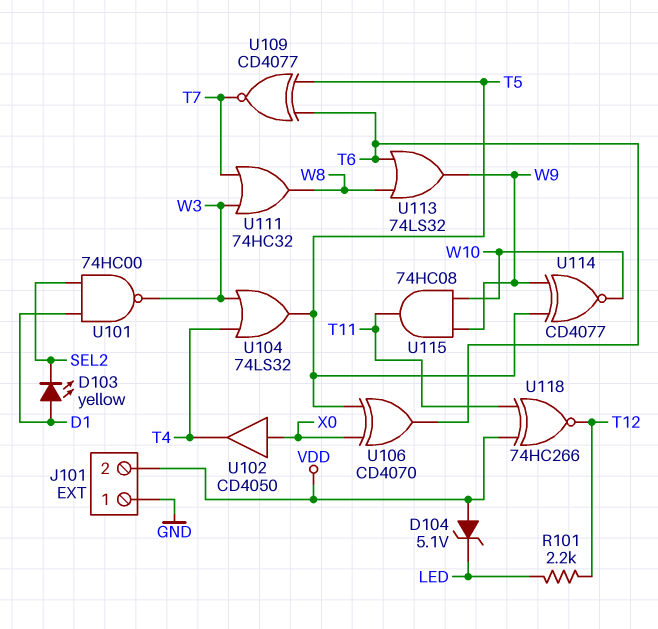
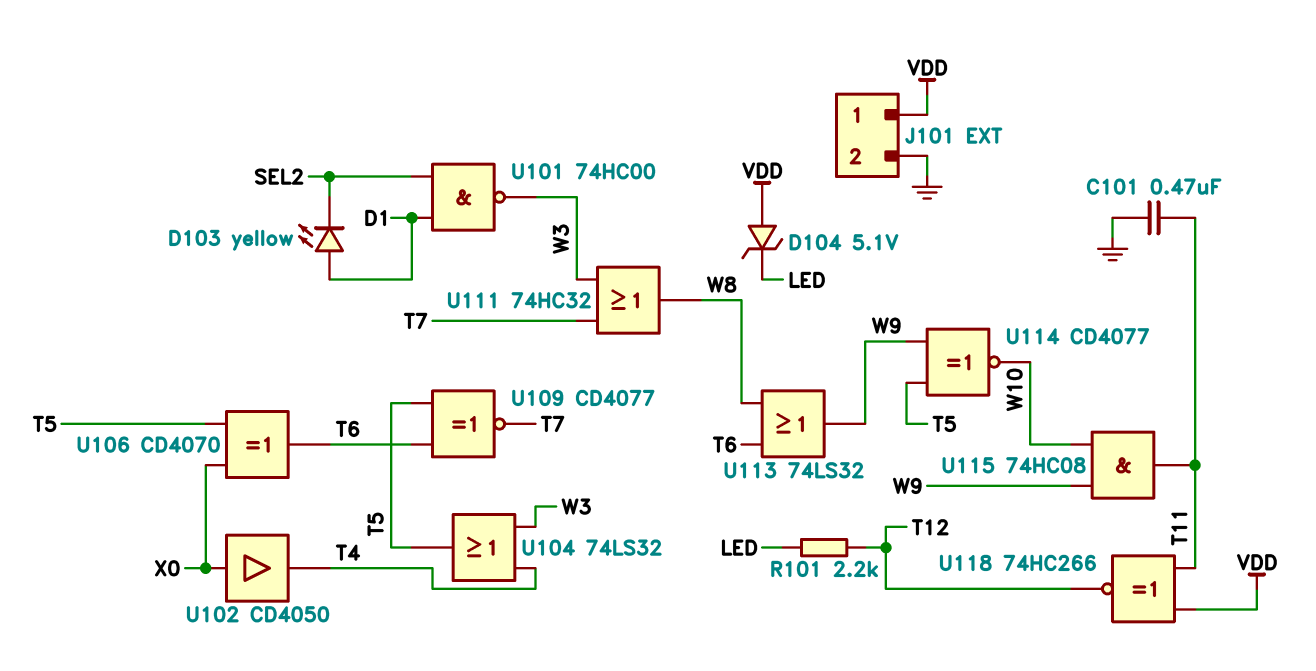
C101: none -> 470nF (GND, T11)
J101 pin 1: GND -> VDD
J101 pin 2: VDD -> GND

